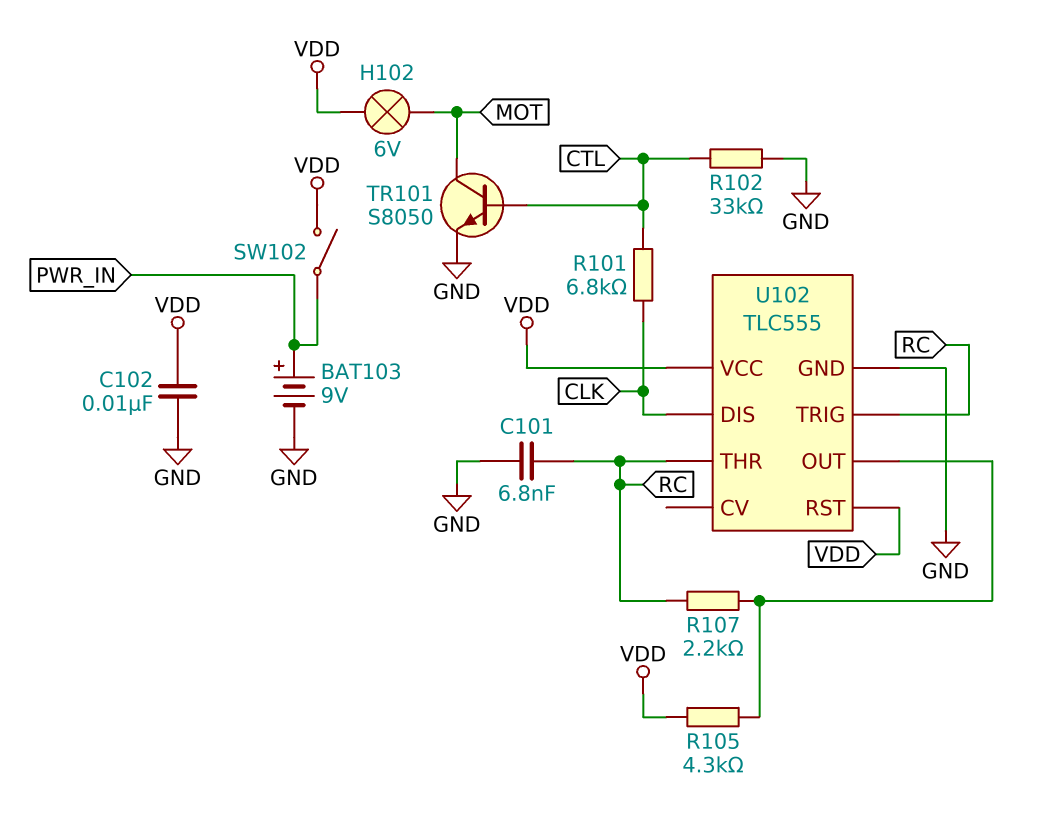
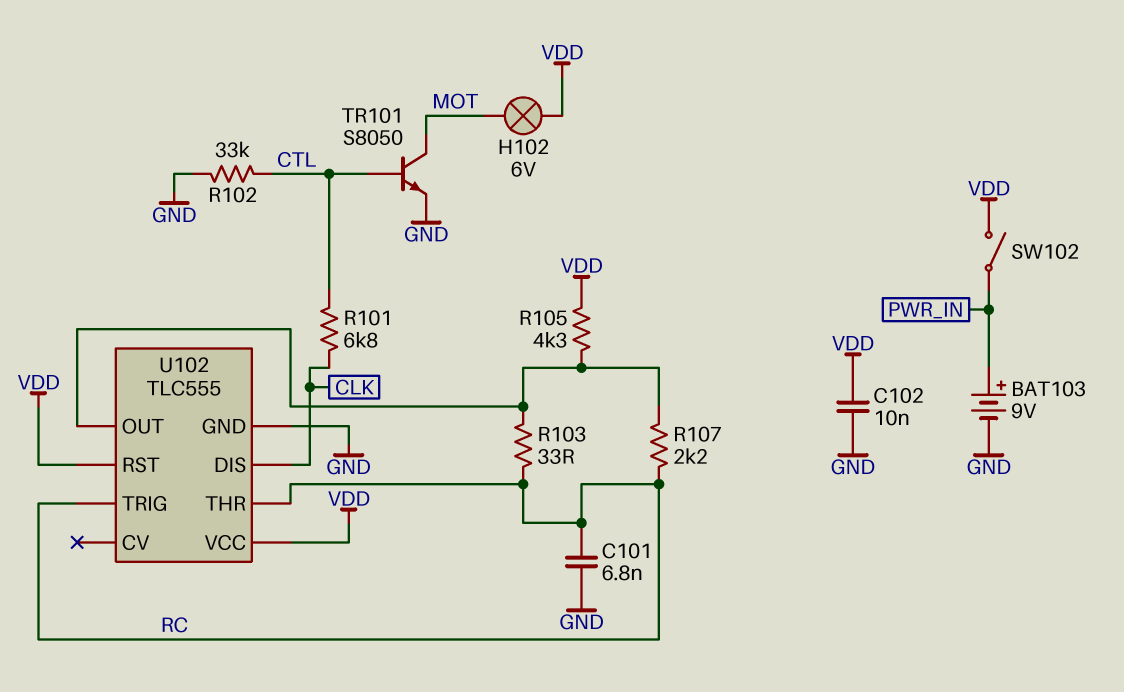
R103: none -> 33 (RC, U102/OUT)

